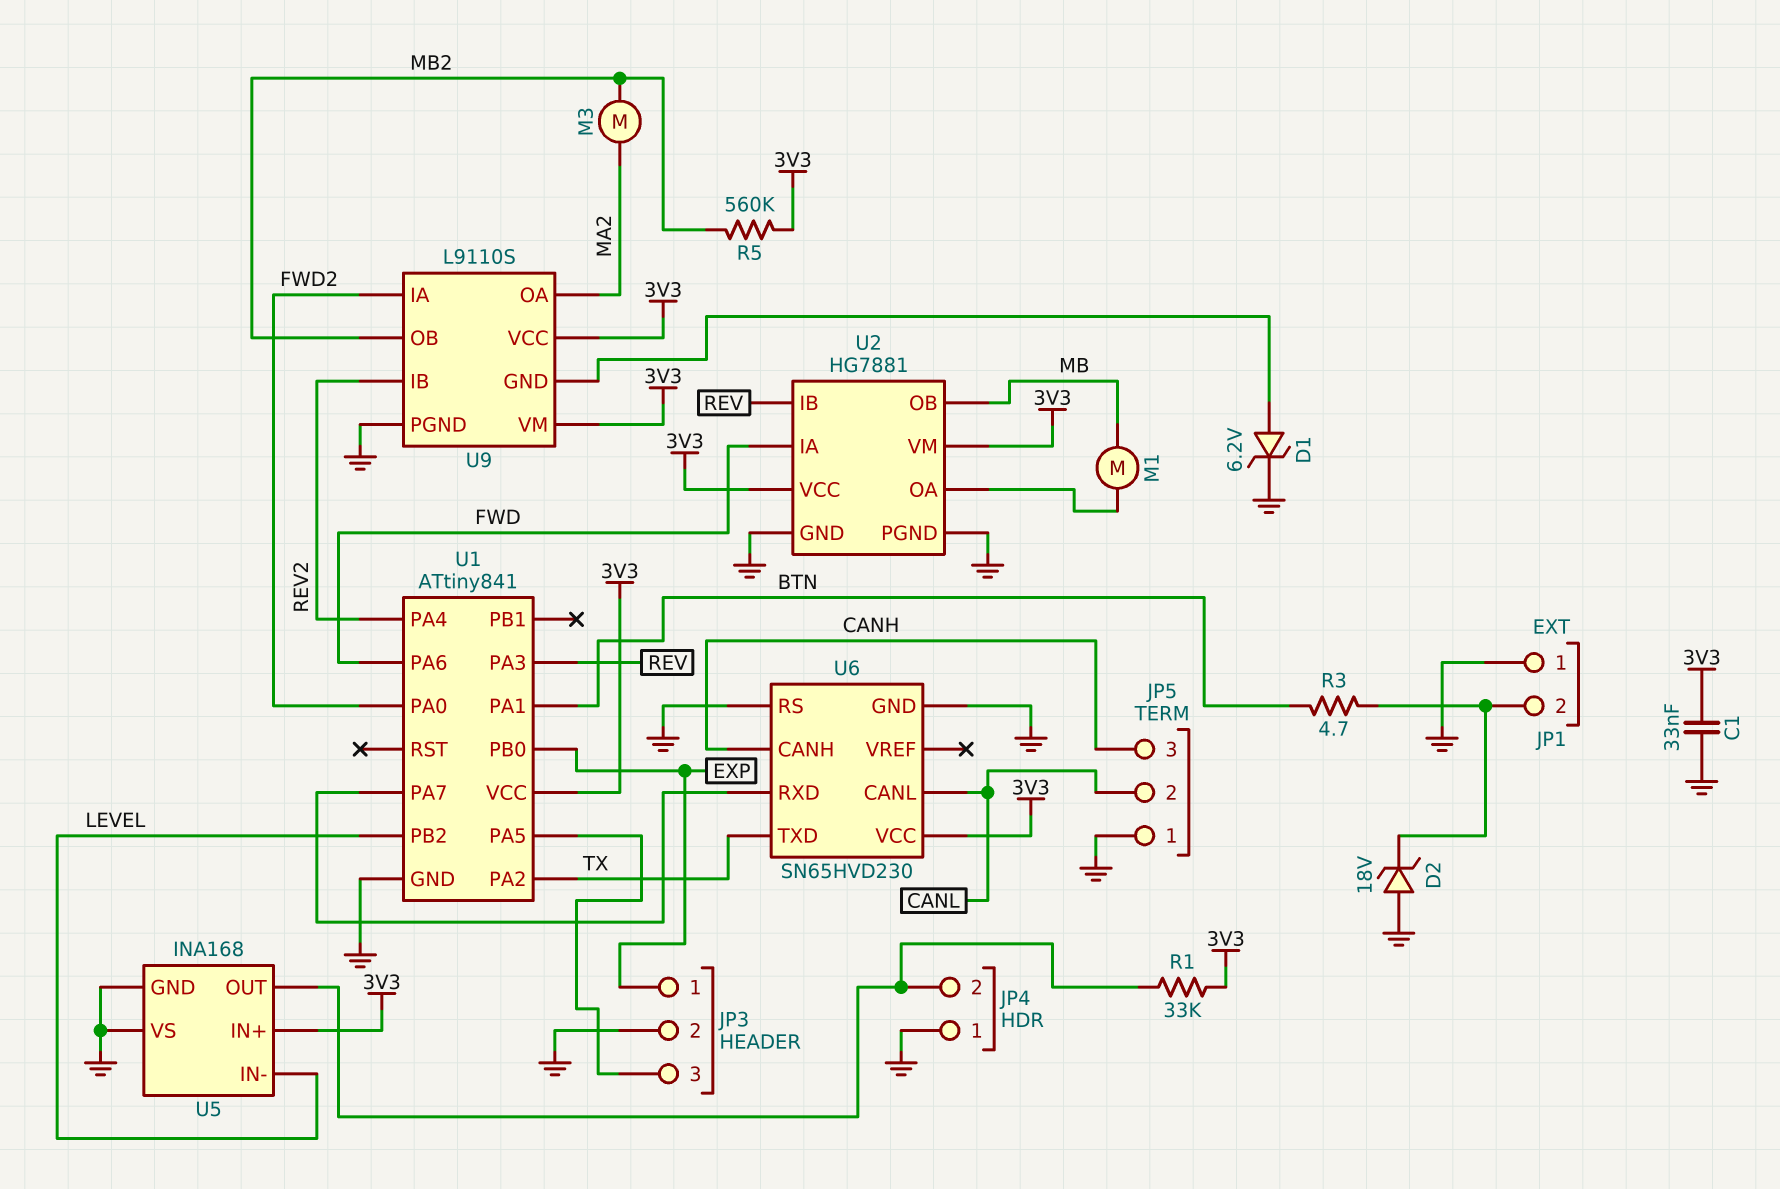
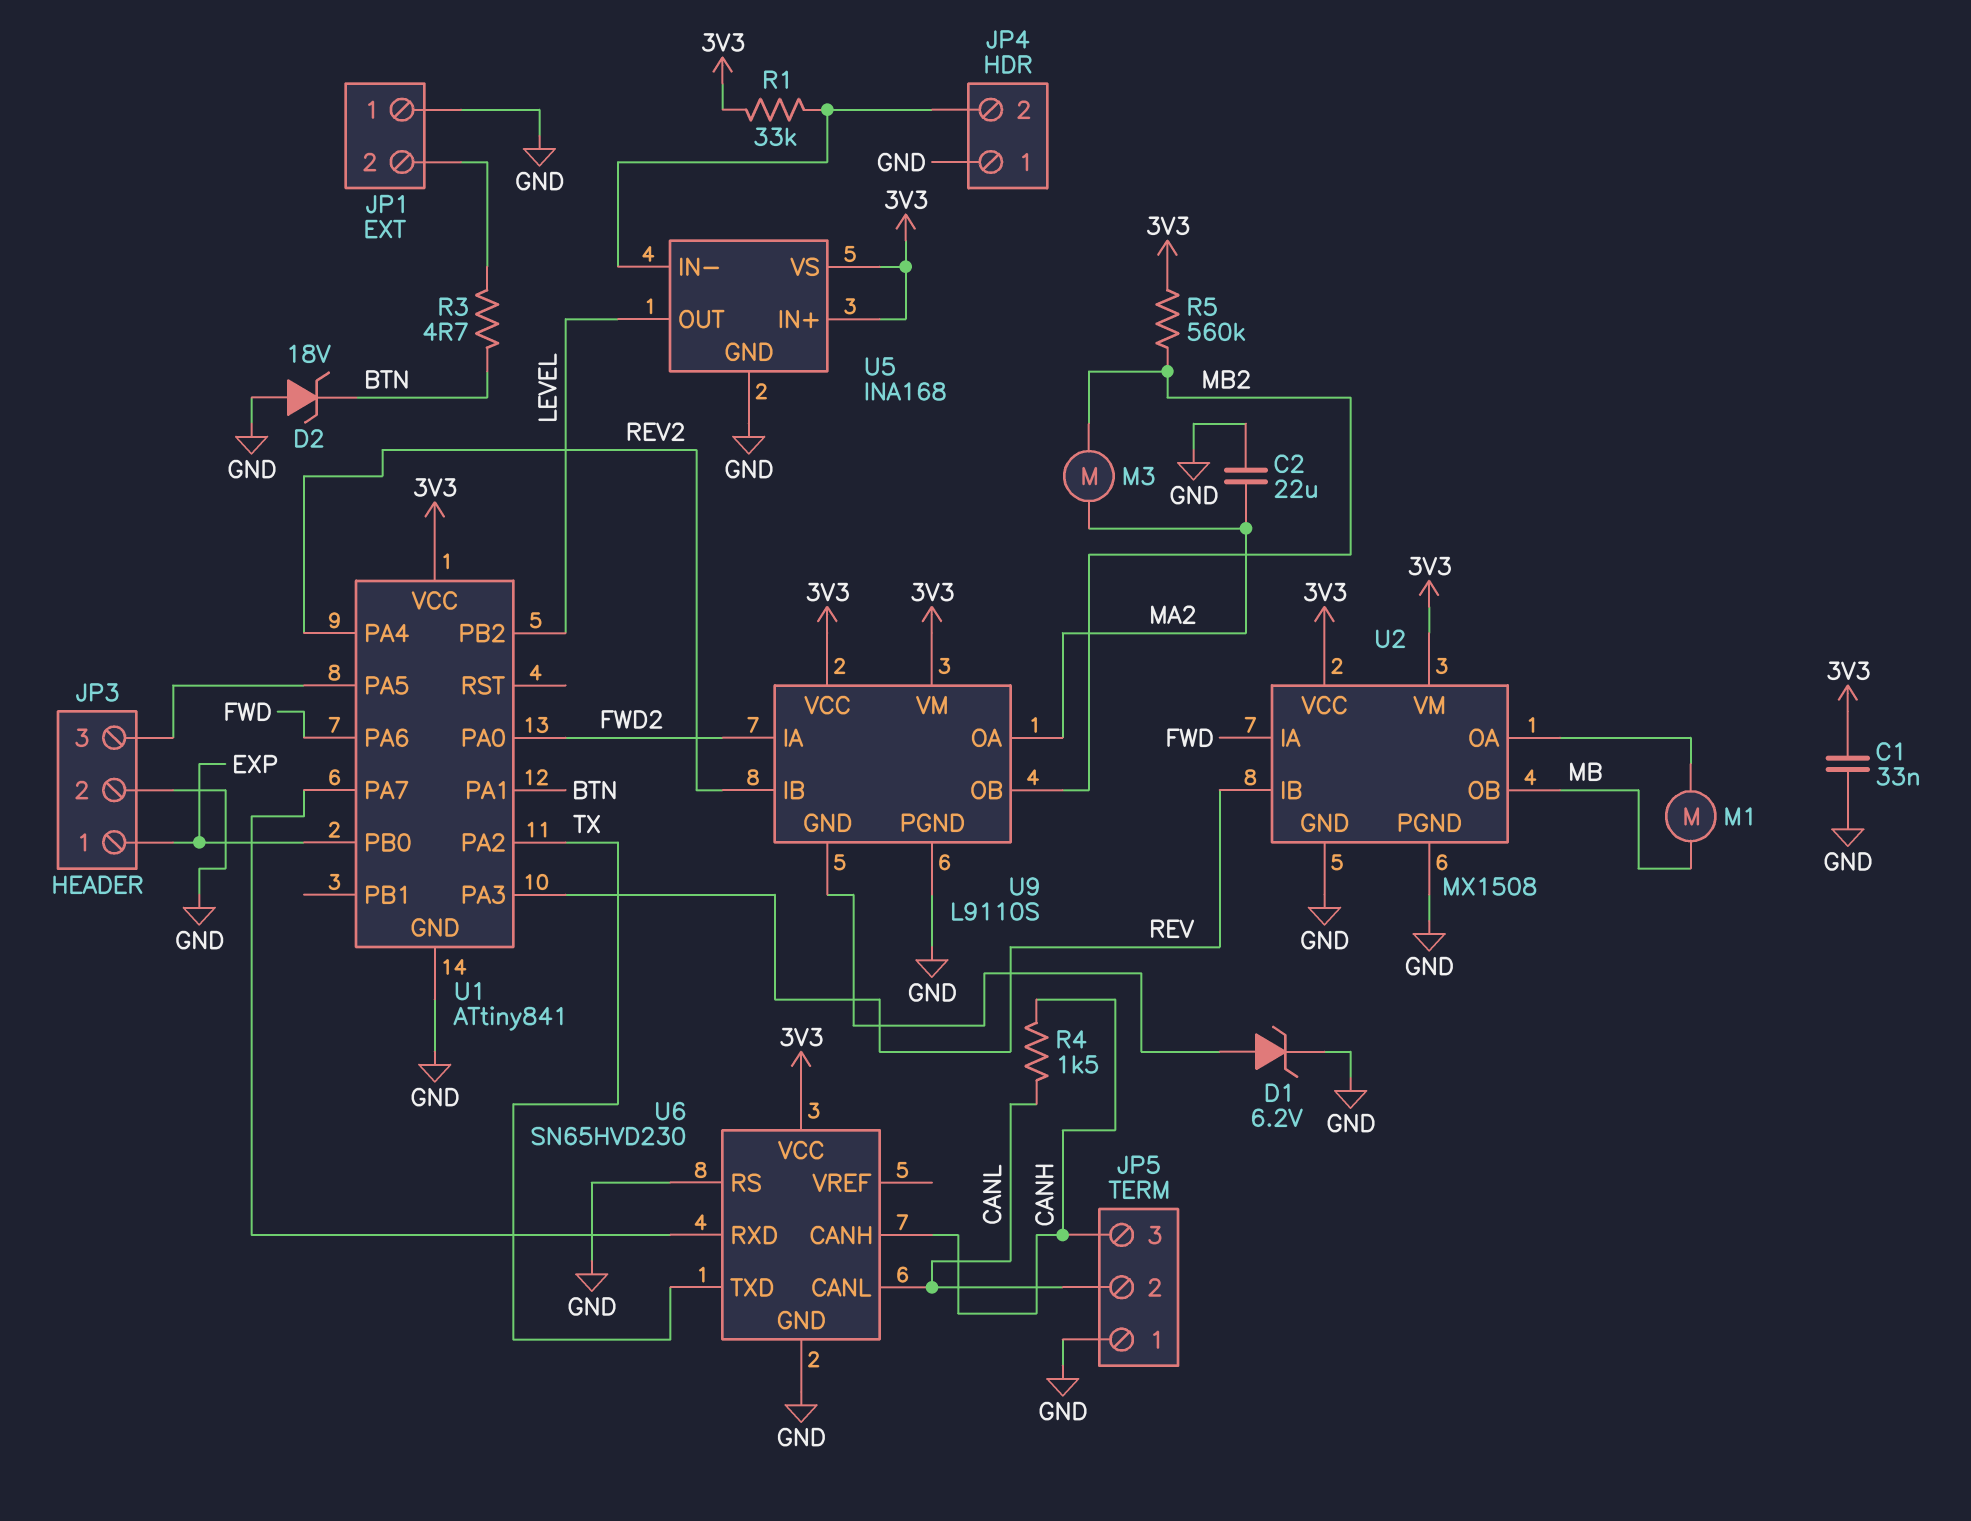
C2: none -> 22uF (GND, MA2)
D2: zener 18V (A GND, K JP1/2) -> zener 18V (A GND, K BTN)
R4: none -> 1.5k (CANH, CANL)
U2: HG7881 -> MX1508
U5 pin IN-: LEVEL -> JP4/2
U5 pin OUT: JP4/2 -> LEVEL
U5 pin VS: GND -> 3V3

